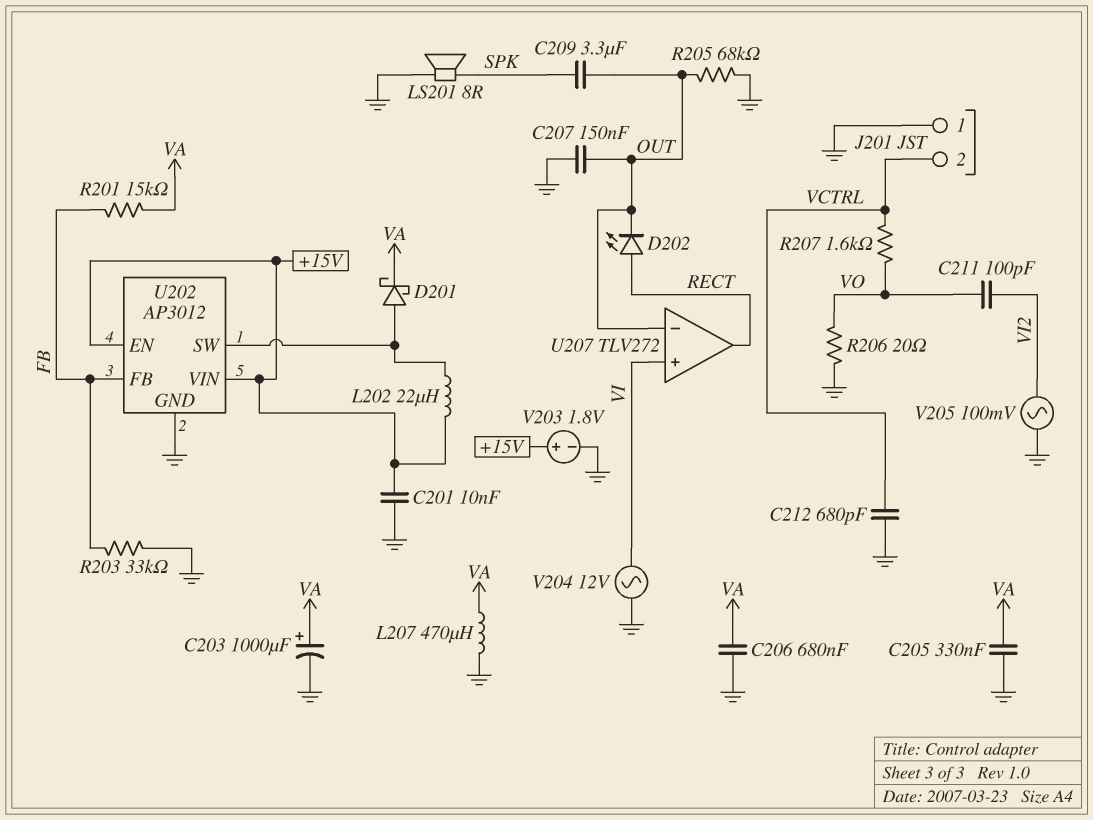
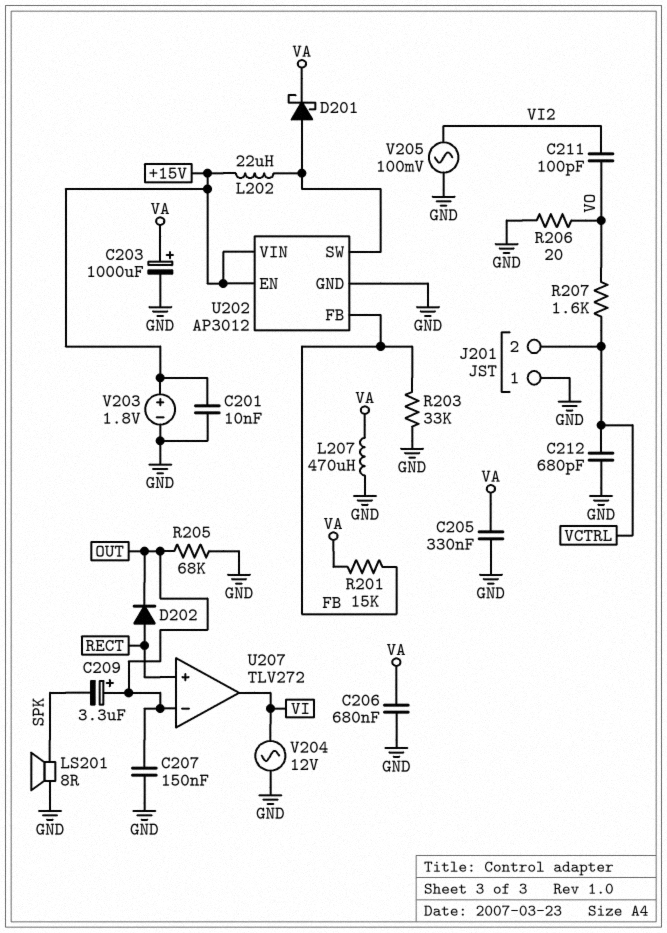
C209: 3.3uF (OUT, SPK) -> 3.3uF (plus OUT, minus SPK)
D202: LED (A RECT, K OUT) -> diode (A RECT, K OUT)
U207 pin in+: VI -> RECT
U207 pin out: RECT -> VI

